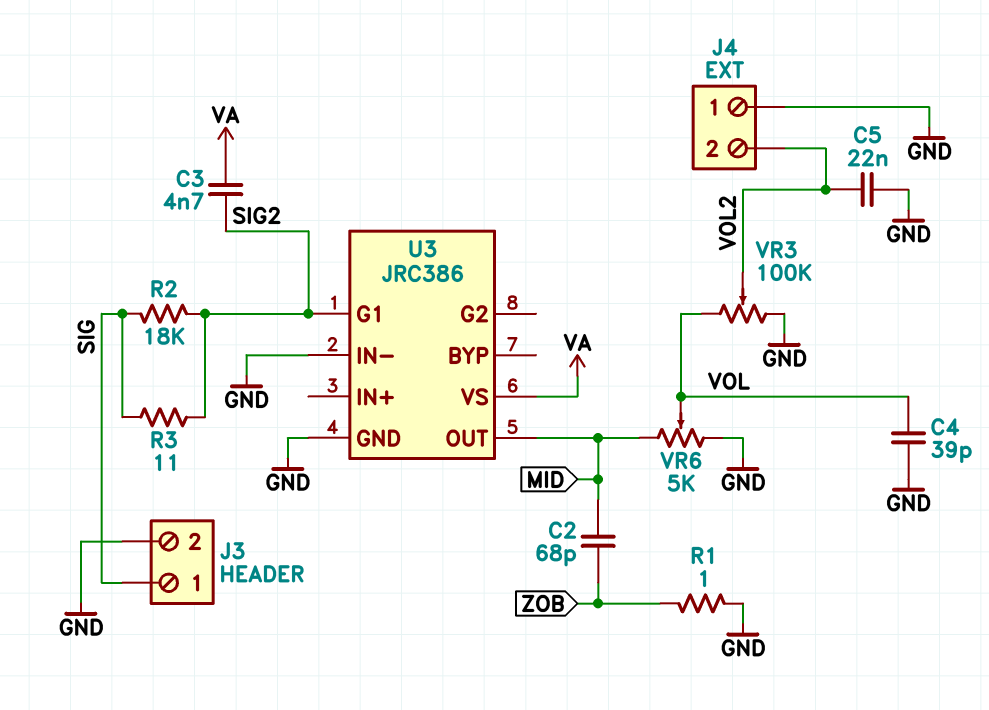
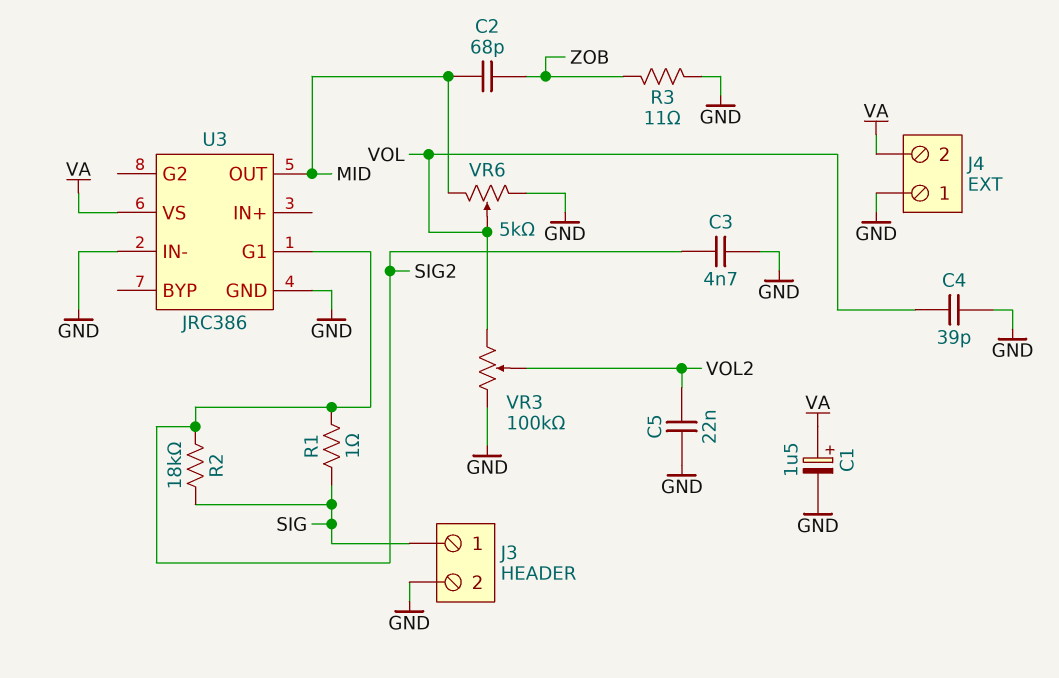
C1: none -> 1.5uF (plus VA, minus GND)
C3: 4.7nF (SIG2, VA) -> 4.7nF (GND, SIG2)
J4 pin 2: VOL2 -> VA
R1: 1 (GND, ZOB) -> 1 (SIG, SIG2)
R3: 11 (SIG, SIG2) -> 11 (GND, ZOB)

